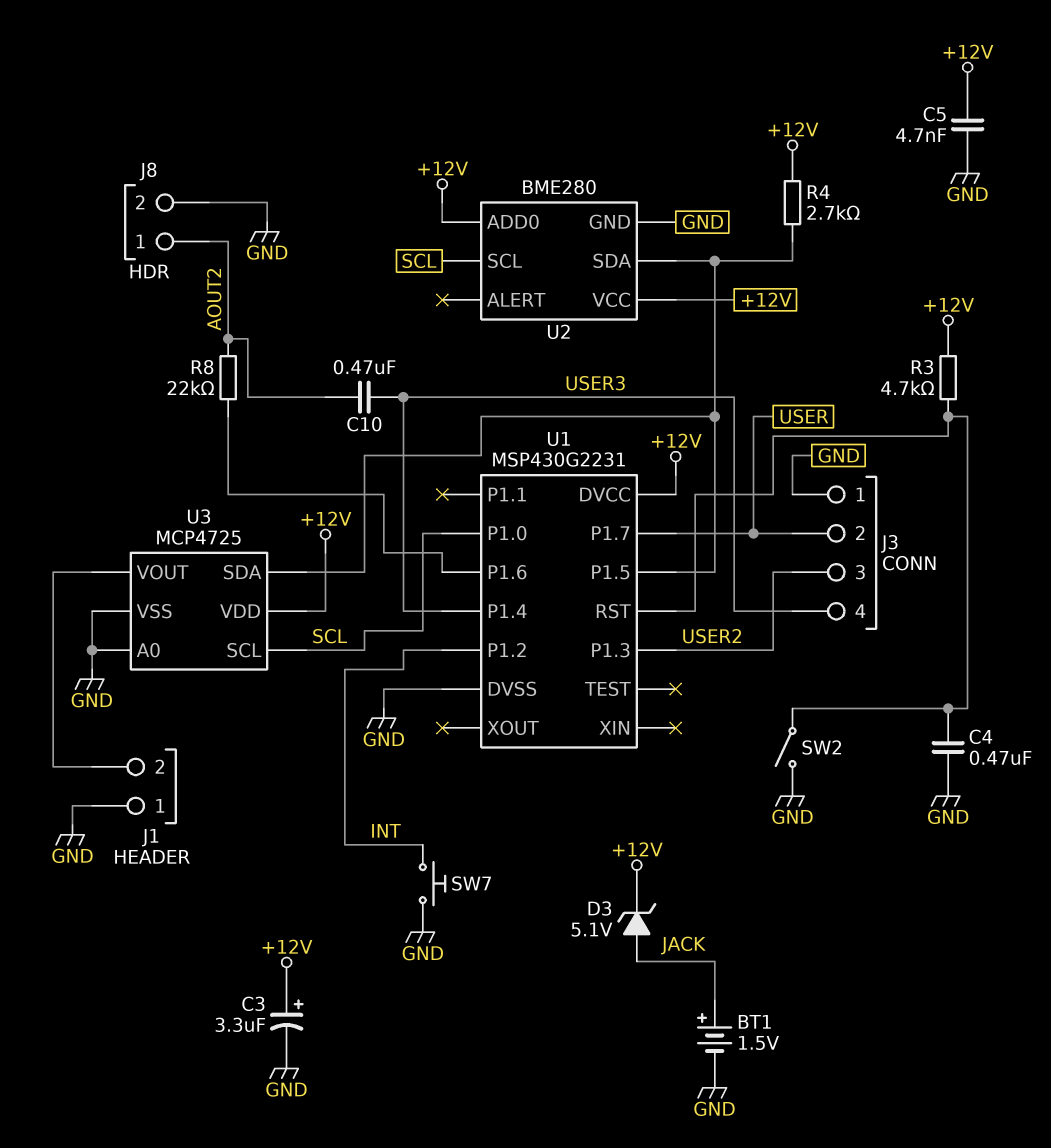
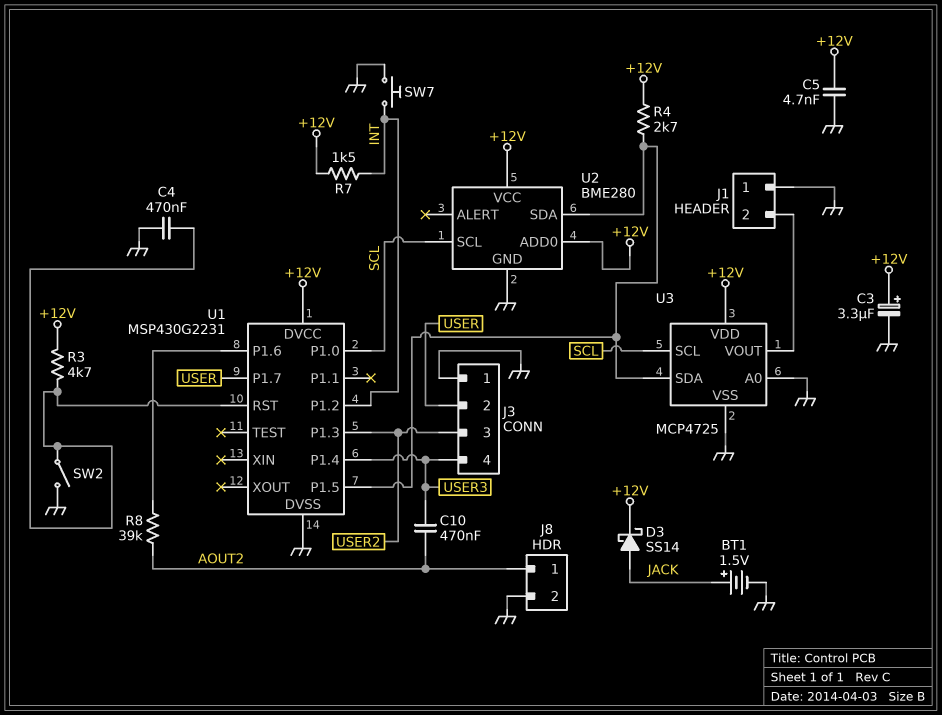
D3: zener 5.1V (A JACK, K +12V) -> schottky SS14 (A JACK, K +12V)
R7: none -> 1.5k (+12V, INT)
R8: 22k (AOUT2, U1/P1.6) -> 39k (AOUT2, U1/P1.6)

